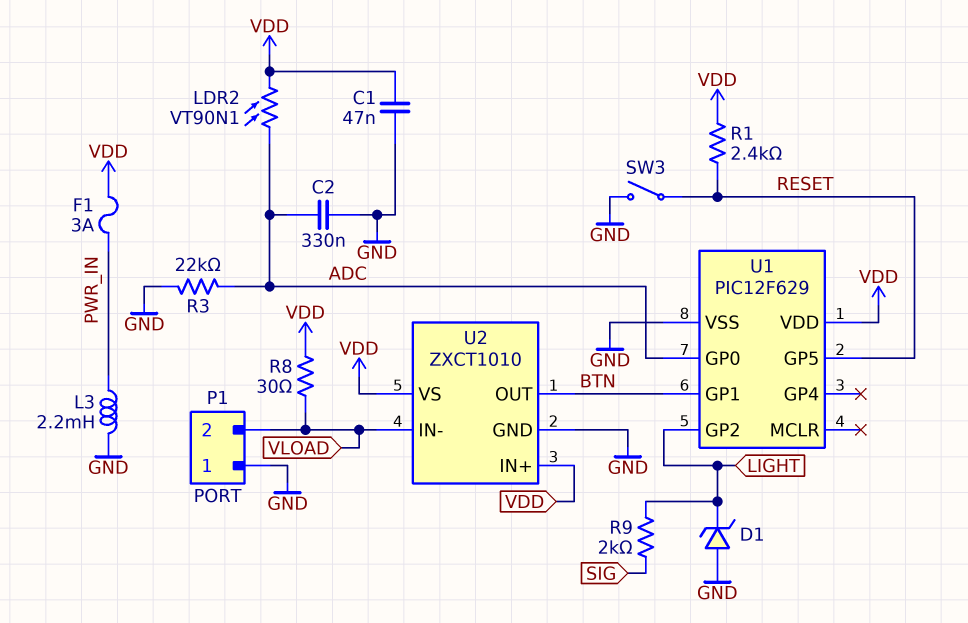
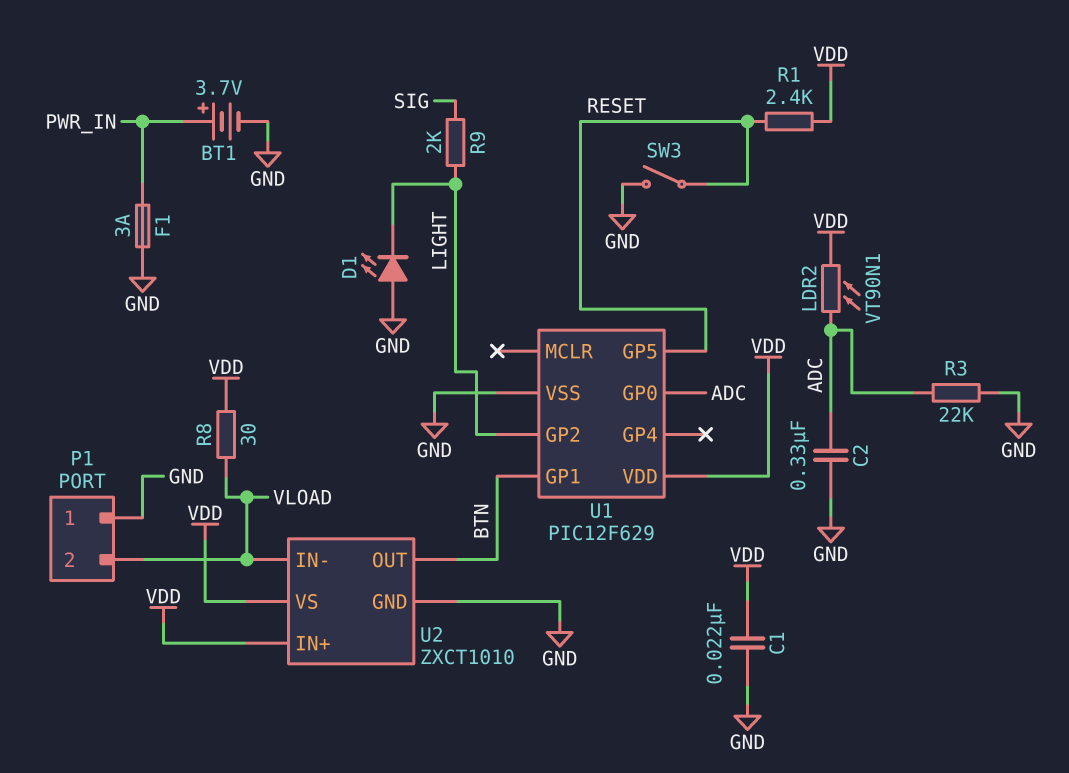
BT1: none -> 3.7V (plus PWR_IN, minus GND)
C1: 47nF (GND, VDD) -> 22nF (GND, VDD)
D1: zener (A GND, K LIGHT) -> LED (A GND, K LIGHT)
F1: 3A (PWR_IN, VDD) -> 3A (GND, PWR_IN)
L3: 2.2mH (GND, PWR_IN) -> none

